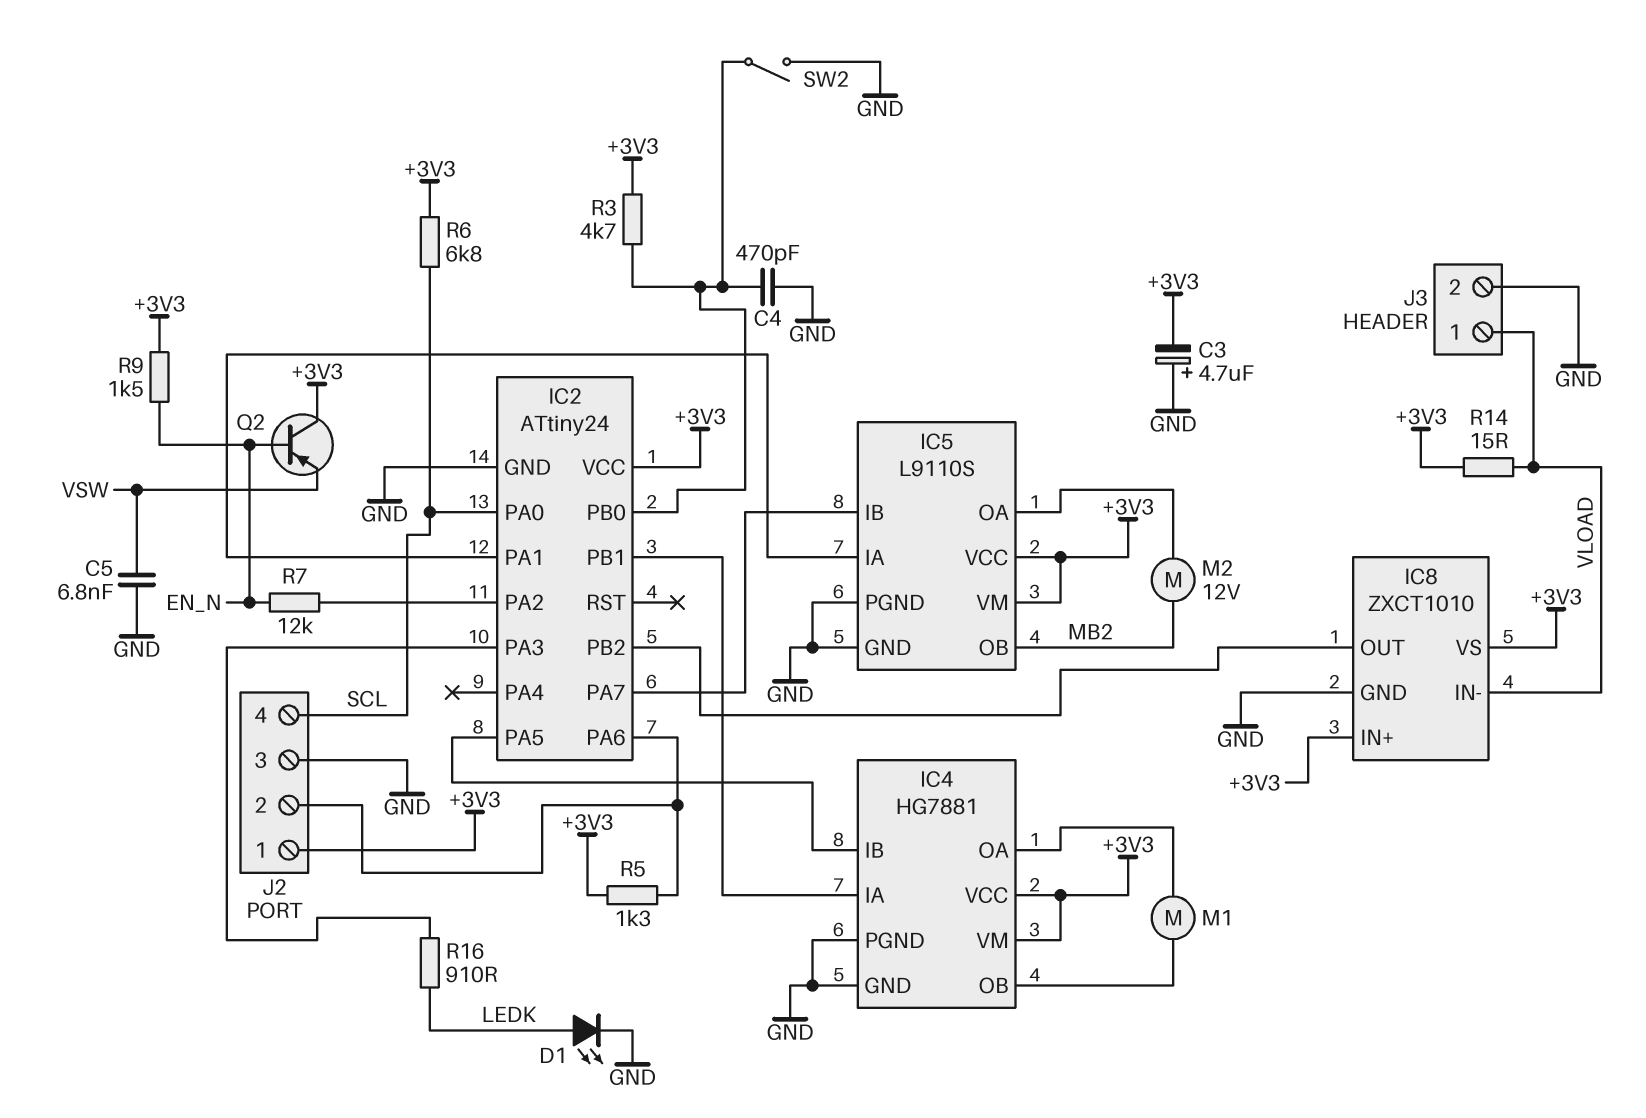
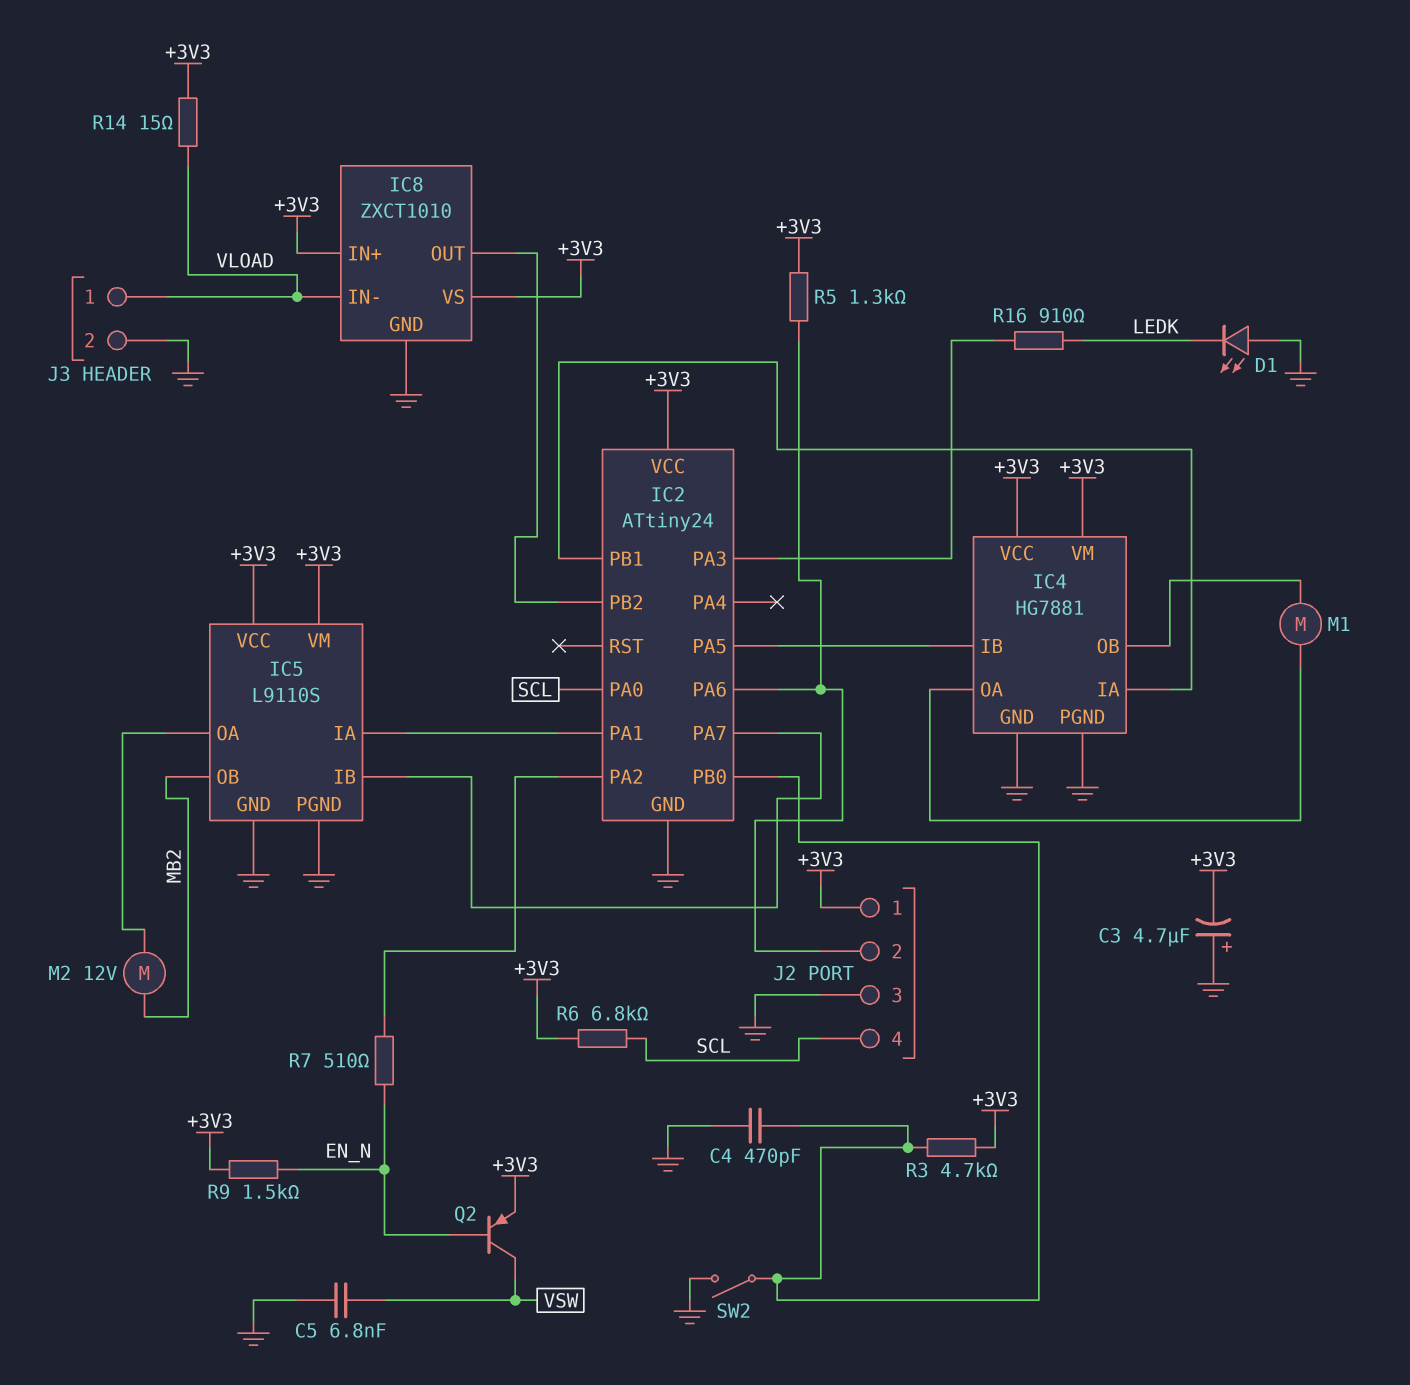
D1: LED (A LEDK, K GND) -> LED (A GND, K LEDK)
Q2: PNP (B EN_N, C +3V3, E VSW) -> PNP (B EN_N, C VSW, E +3V3)
R7: 12k (EN_N, IC2/PA2) -> 510 (EN_N, IC2/PA2)

